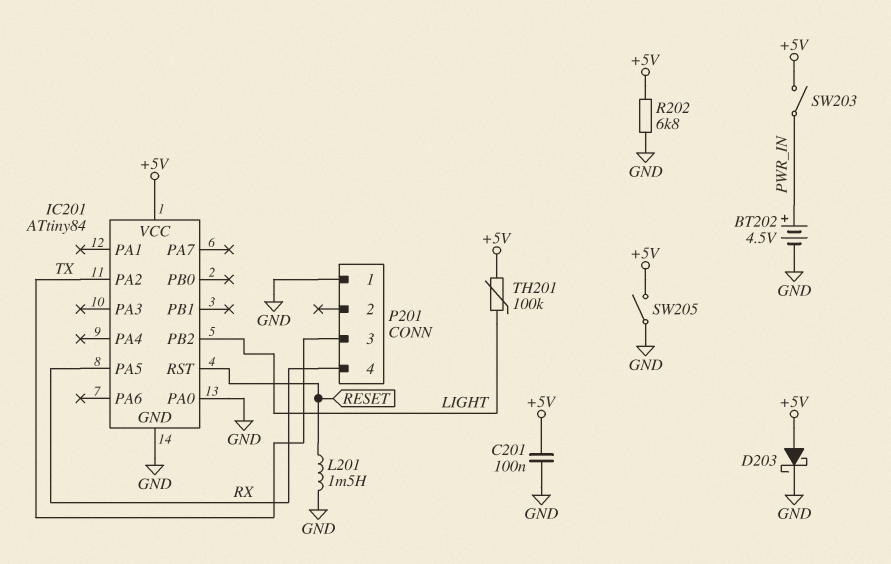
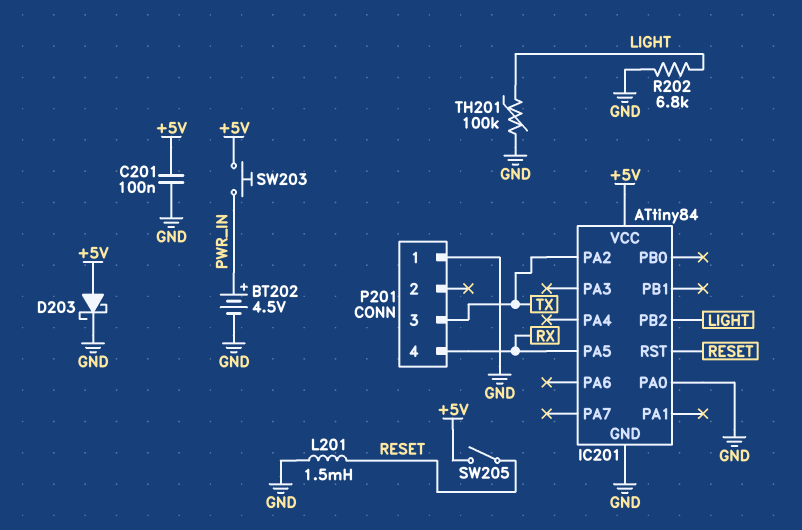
R202: 6.8k (+5V, GND) -> 6.8k (GND, LIGHT)
SW203: switch (+5V, PWR_IN) -> button (+5V, PWR_IN)
SW205: switch (+5V, GND) -> switch (+5V, RESET)
TH201: 100k (+5V, LIGHT) -> 100k (GND, LIGHT)

